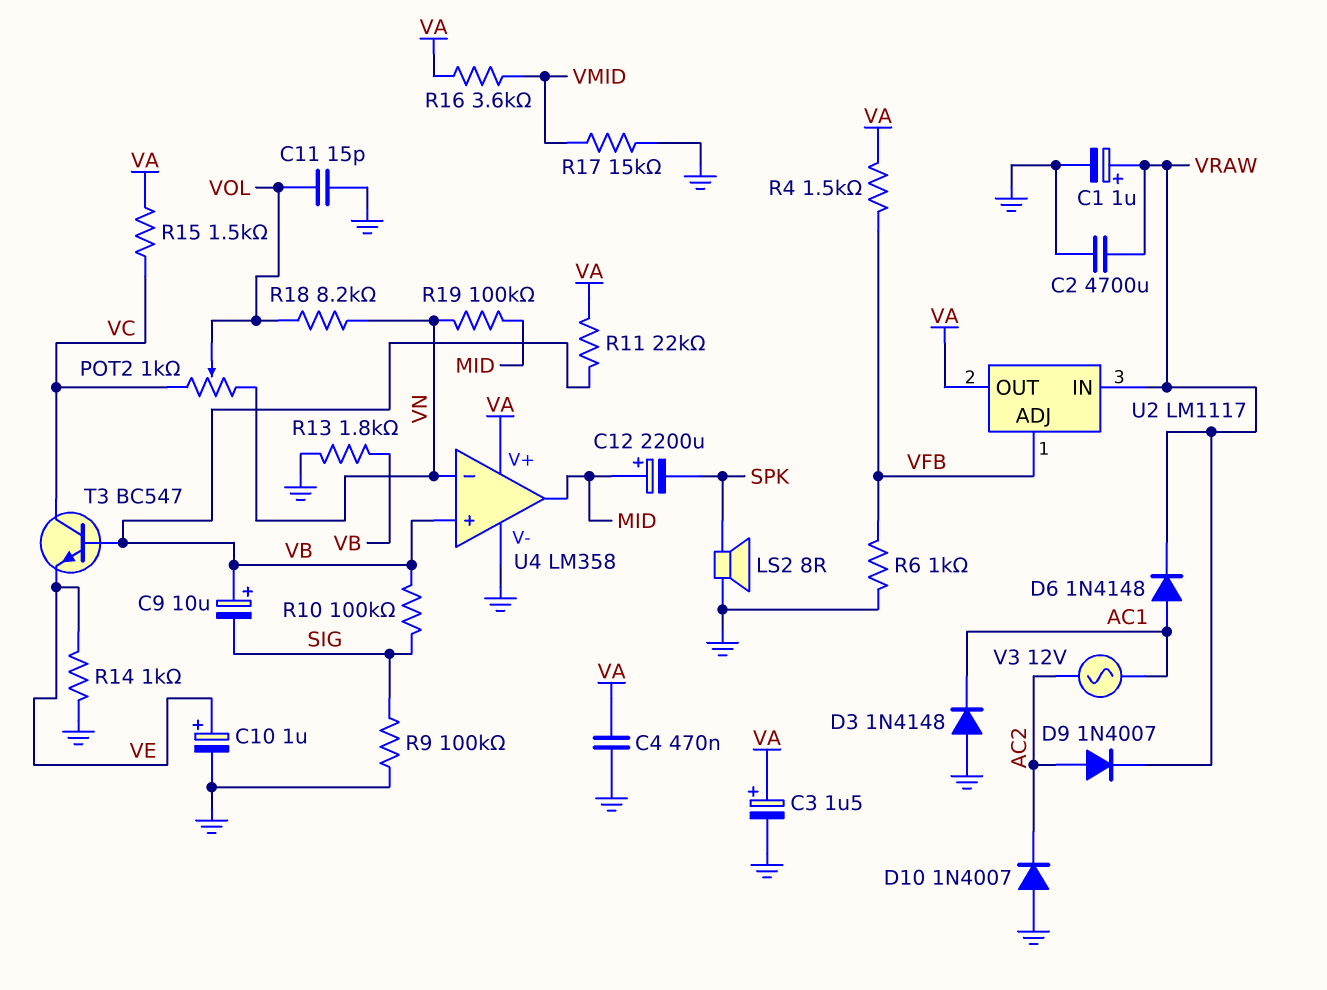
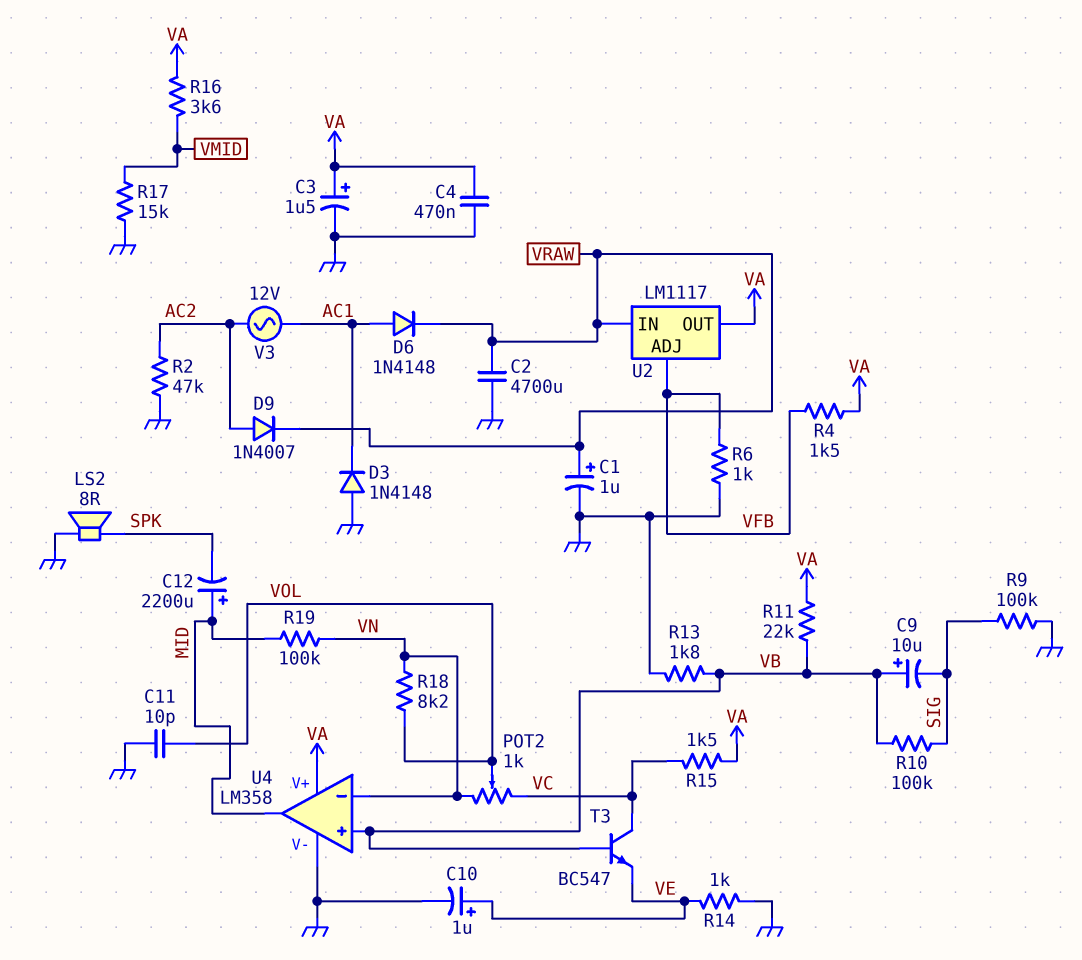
C11: 15pF (GND, VOL) -> 10pF (GND, VOL)
D10: diode 1N4007 (A GND, K AC2) -> none
R2: none -> 47k (AC2, GND)

